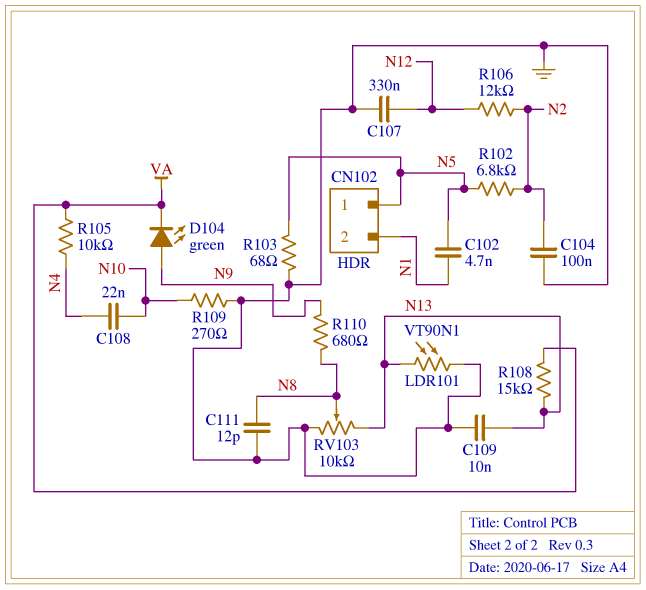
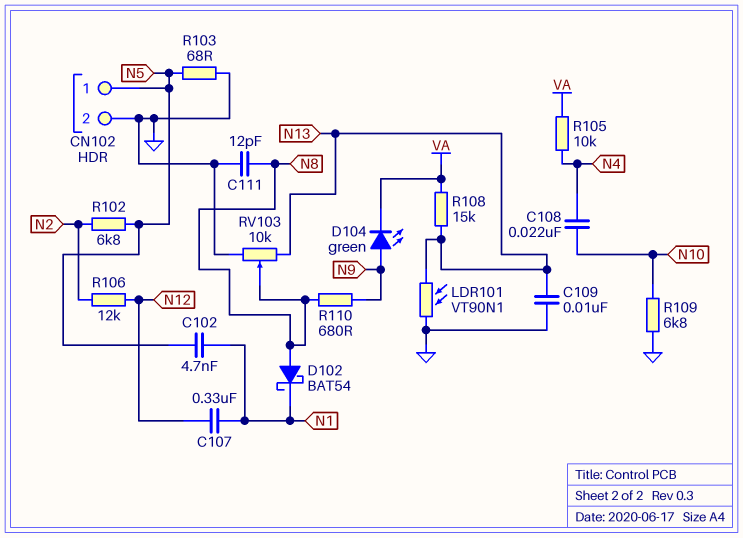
C104: 100nF (GND, N2) -> none
C107: 330nF (GND, N12) -> 330nF (N1, N12)
CN102 pin 2: N1 -> GND
D102: none -> schottky BAT54 (A N8, K N1)
R109: 270 (GND, N10) -> 6.8k (GND, N10)

